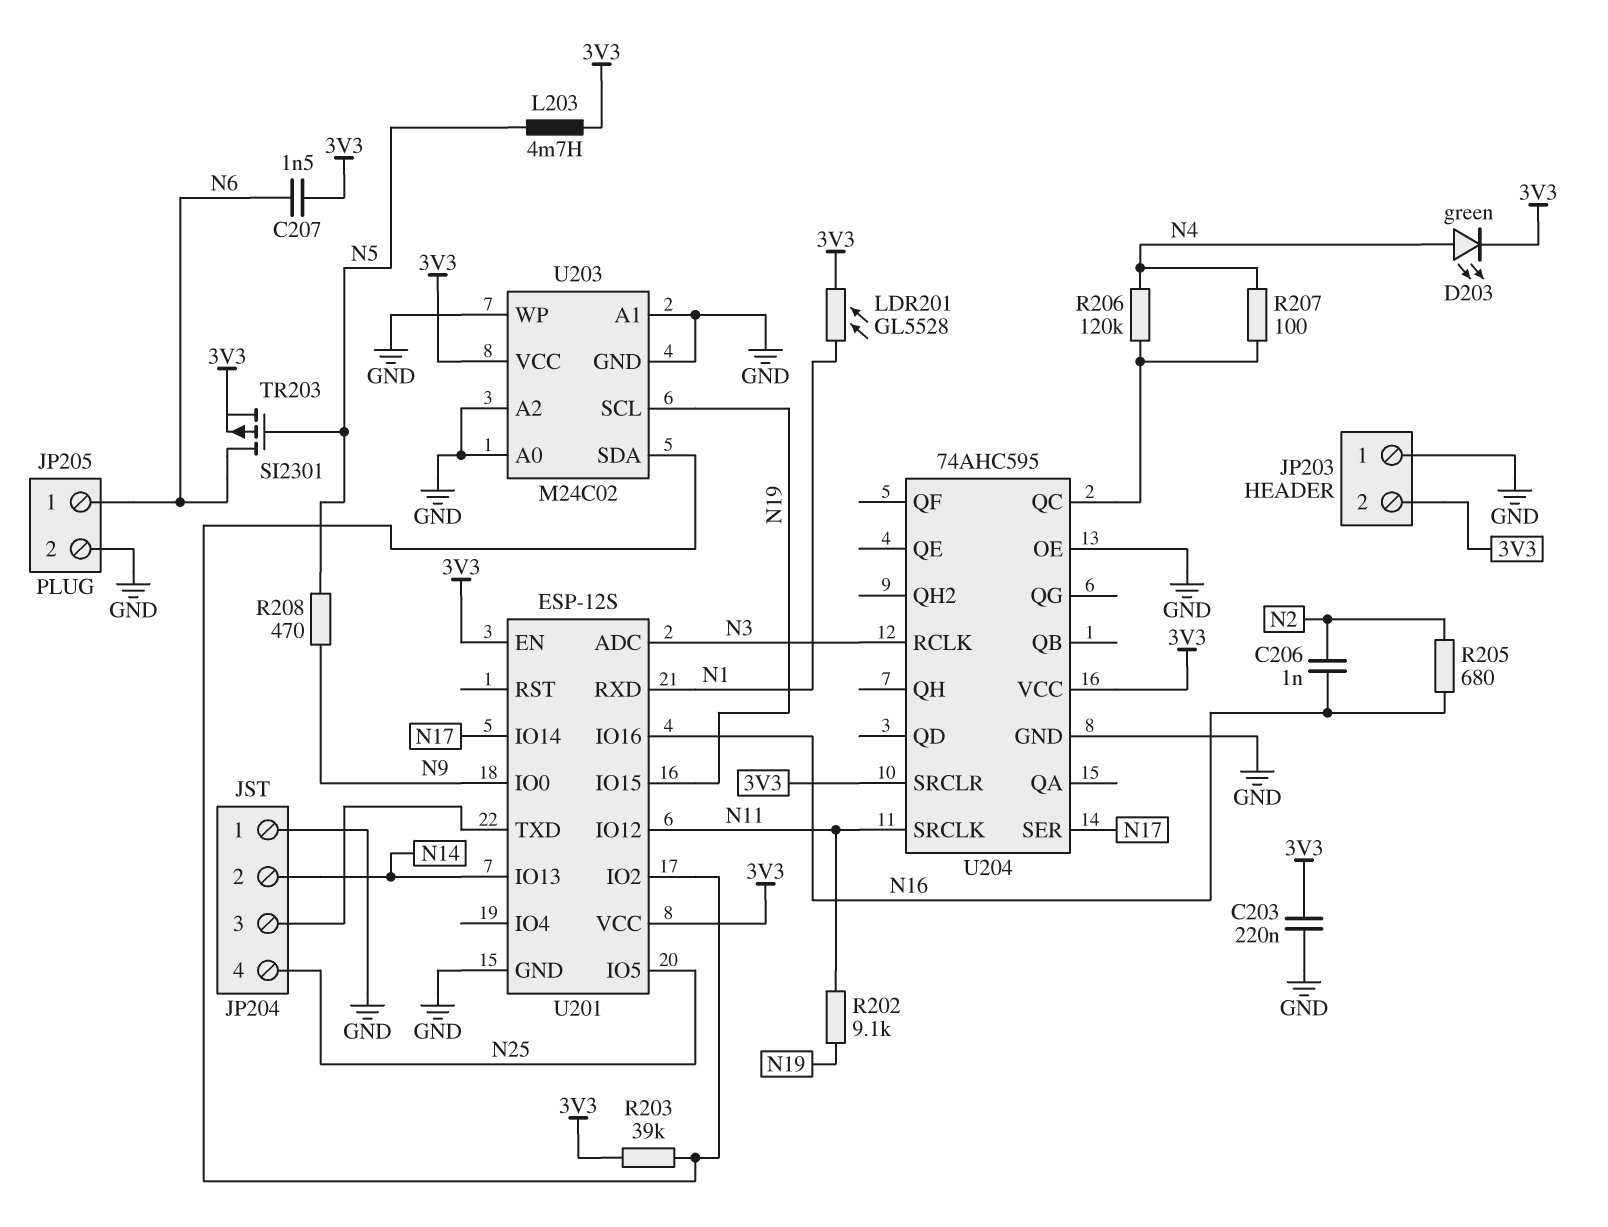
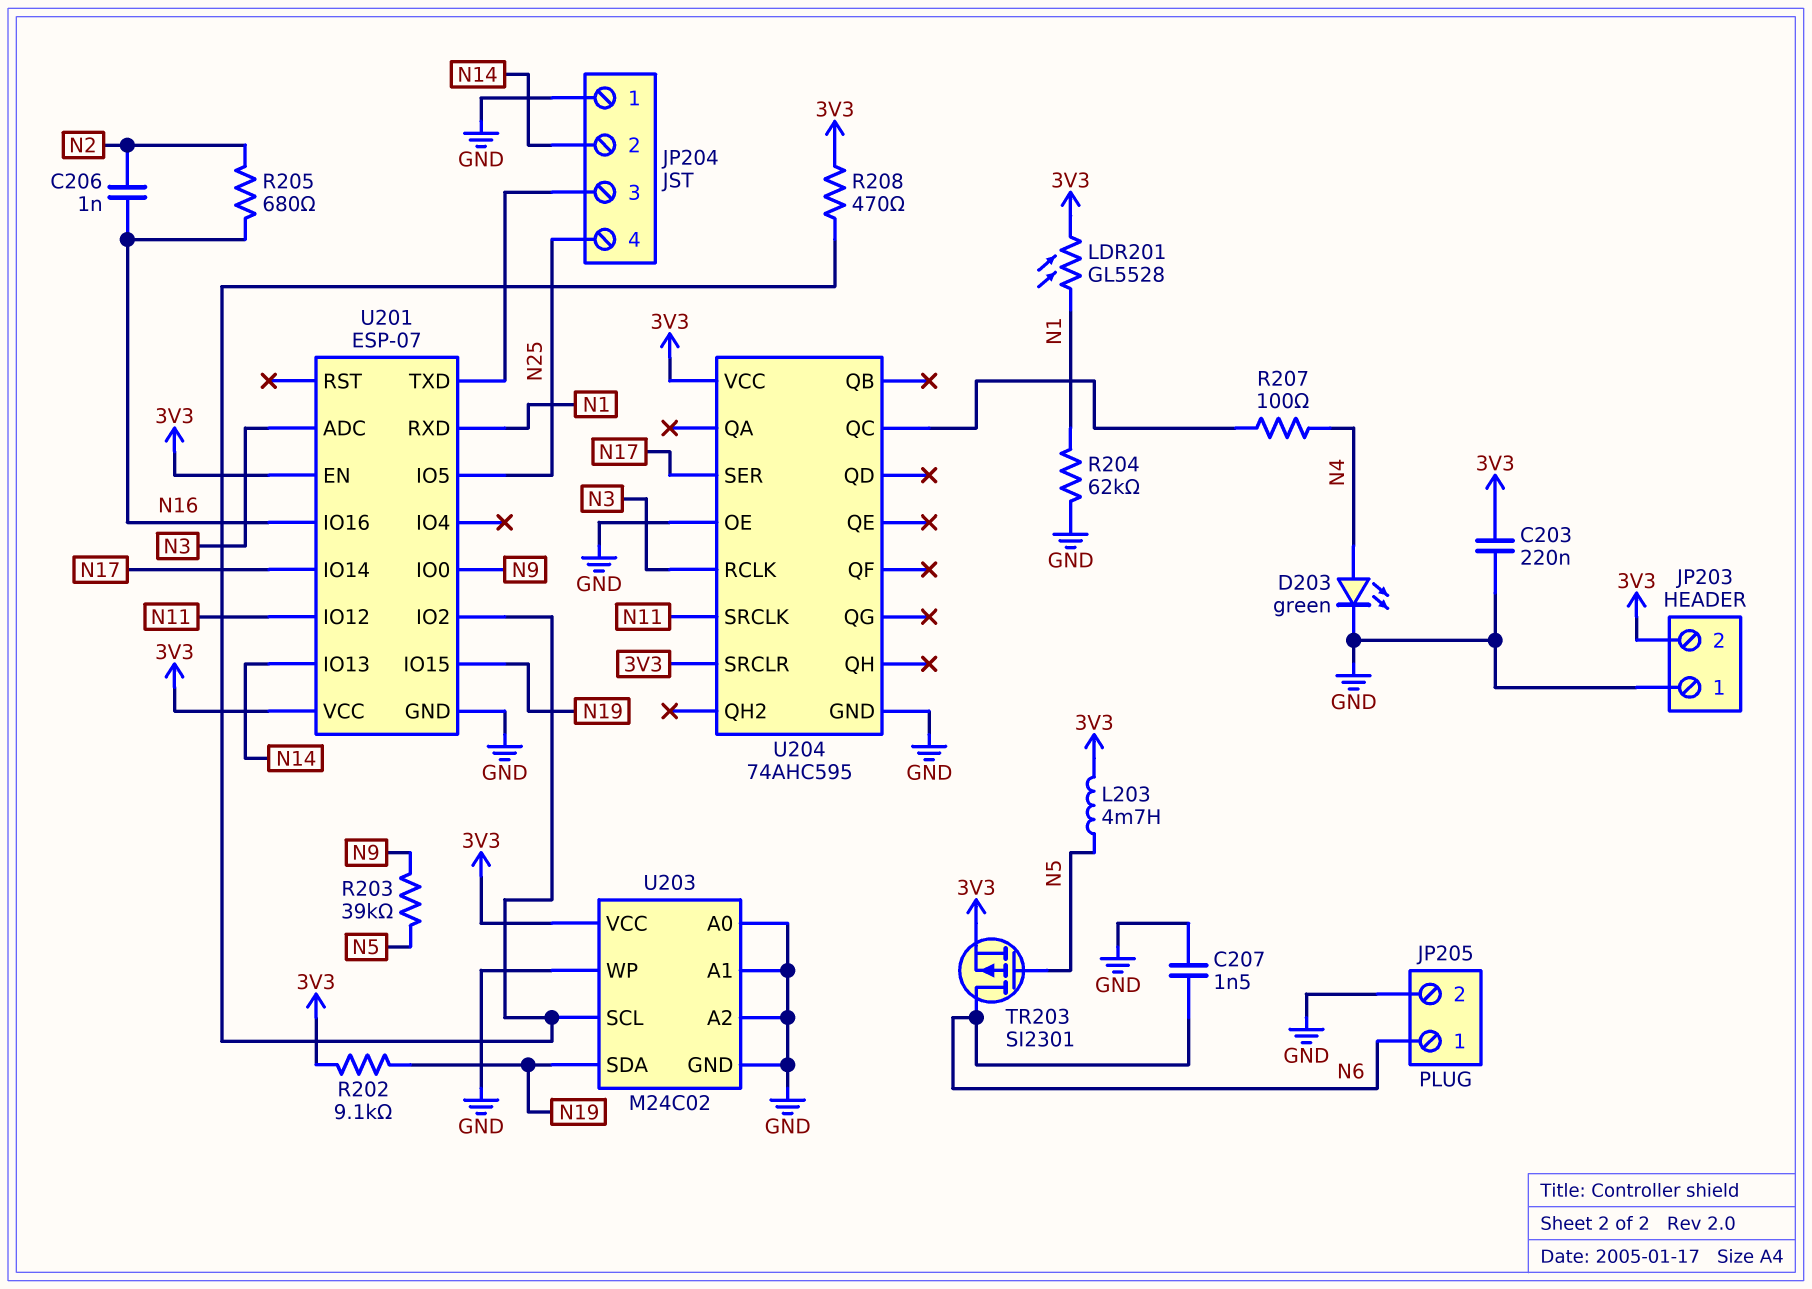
C207: 1.5nF (3V3, N6) -> 1.5nF (GND, N6)
D203: LED green (A N4, K 3V3) -> LED green (A N4, K GND)
R202: 9.1k (N11, N19) -> 9.1k (3V3, N19)
R203: 39k (3V3, U201/IO2) -> 39k (N5, N9)
R204: none -> 62k (GND, N1)
R206: 120k (N4, U204/QC) -> none
R208: 470 (N5, N9) -> 470 (3V3, U201/IO2)
U201: ESP-12S -> ESP-07
U203 pin SCL: N19 -> U201/IO2
U203 pin SDA: U201/IO2 -> N19

